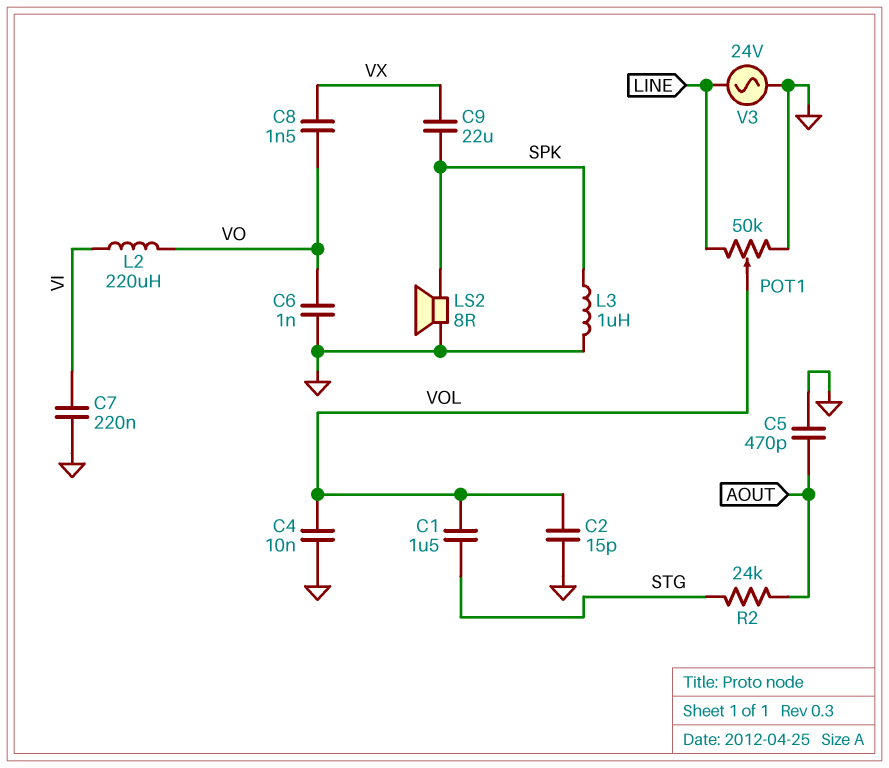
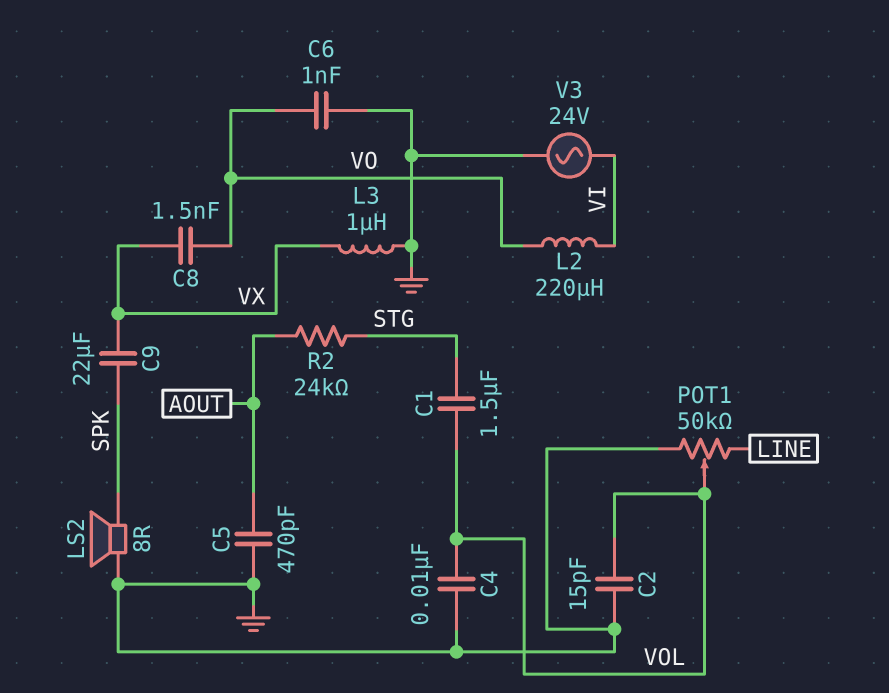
C7: 220nF (GND, VI) -> none
L3: 1uH (GND, SPK) -> 1uH (GND, VX)
V3: AC 24V (GND, LINE) -> AC 24V (GND, VI)

